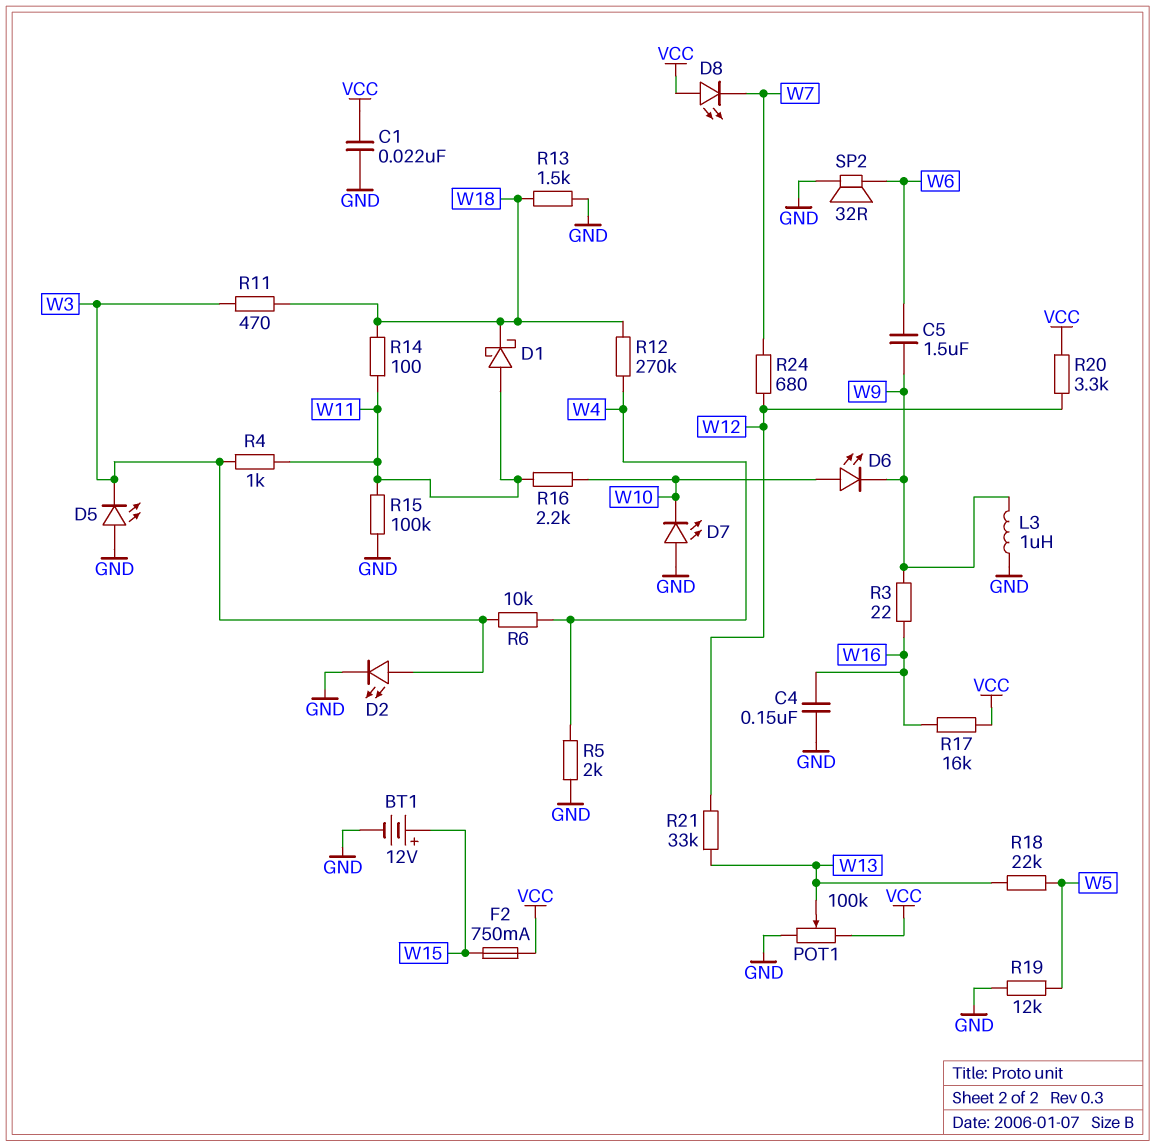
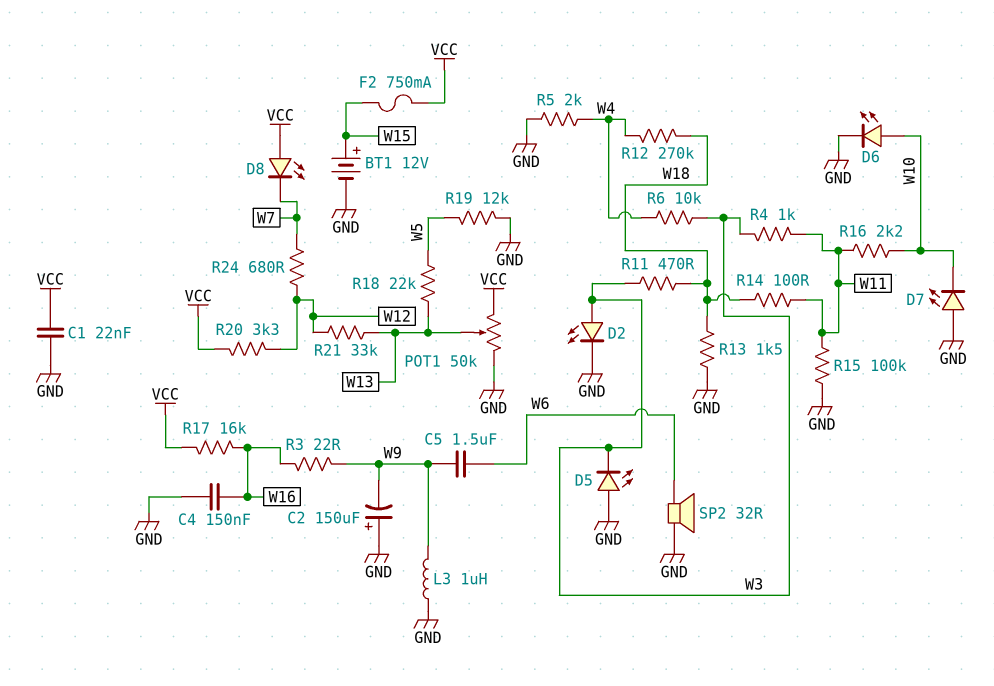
C2: none -> 150uF (plus GND, minus W9)
D1: schottky (A W11, K W18) -> none
D6: LED (A W10, K W9) -> LED (A W10, K GND)
POT1: 100k (GND, VCC, wiper W13) -> 50k (GND, VCC, wiper W13)

